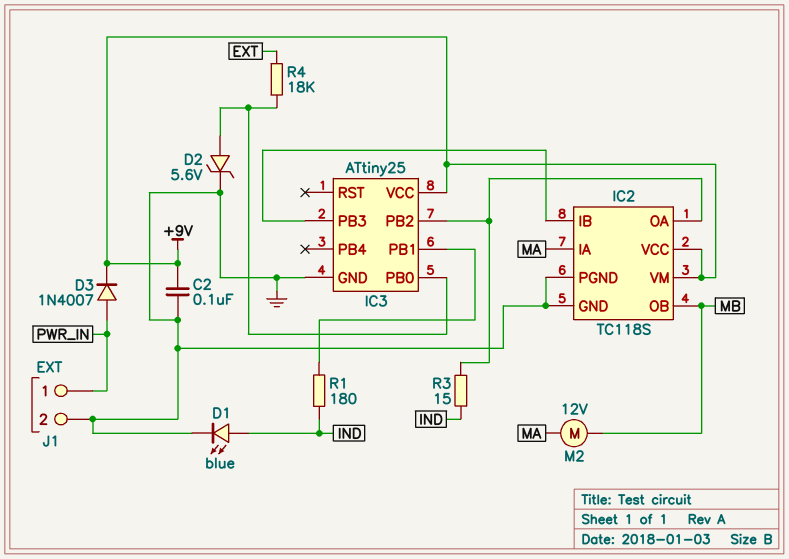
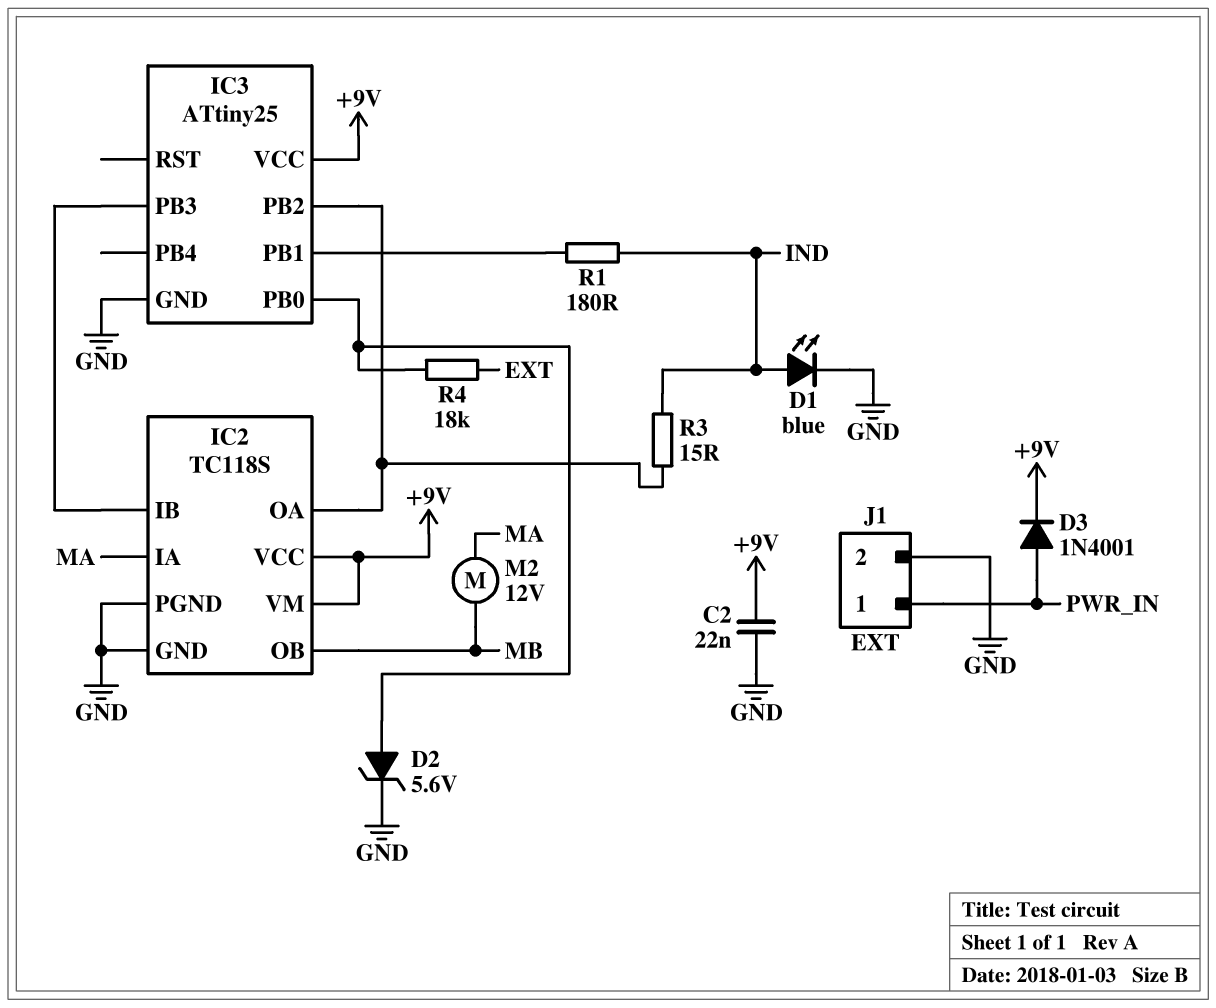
C2: 100nF (+9V, GND) -> 22nF (+9V, GND)
D3: diode 1N4007 (A PWR_IN, K +9V) -> diode 1N4001 (A PWR_IN, K +9V)

